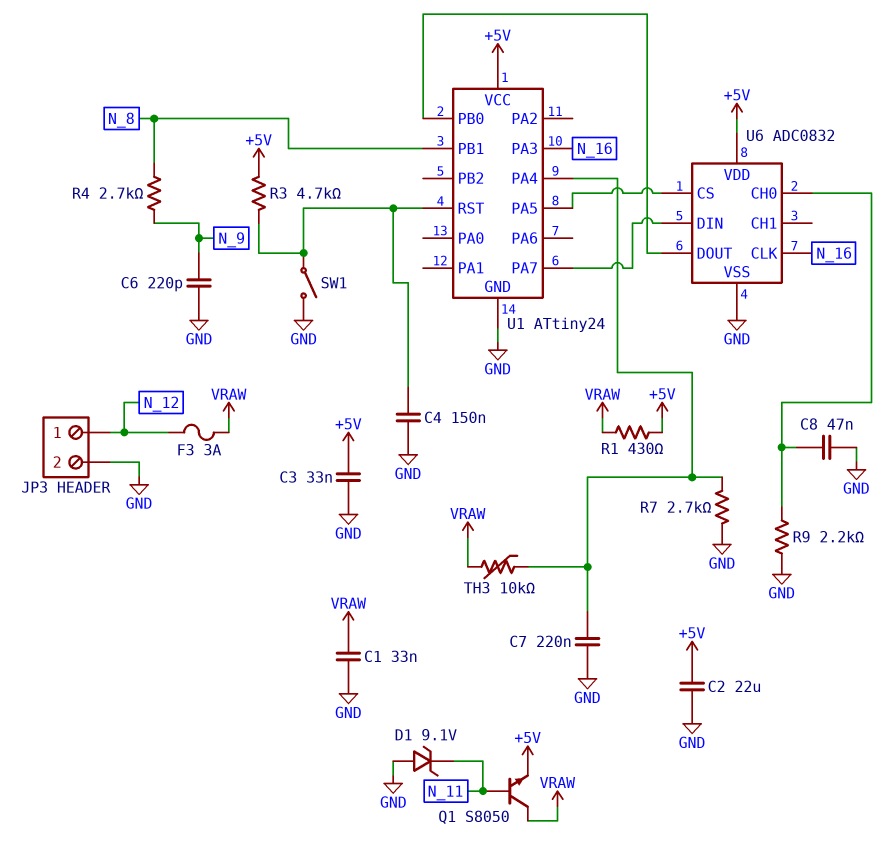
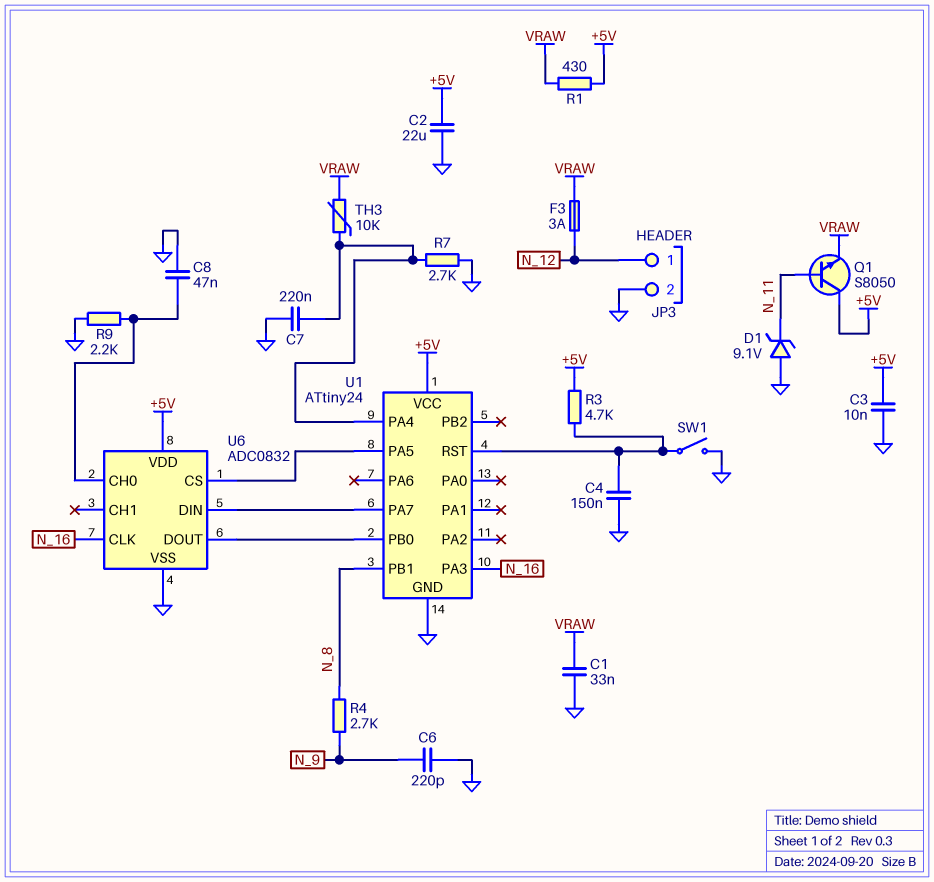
C3: 33nF (+5V, GND) -> 10nF (+5V, GND)
Q1: NPN S8050 (B N_11, C VRAW, E +5V) -> NPN S8050 (B N_11, C +5V, E VRAW)

